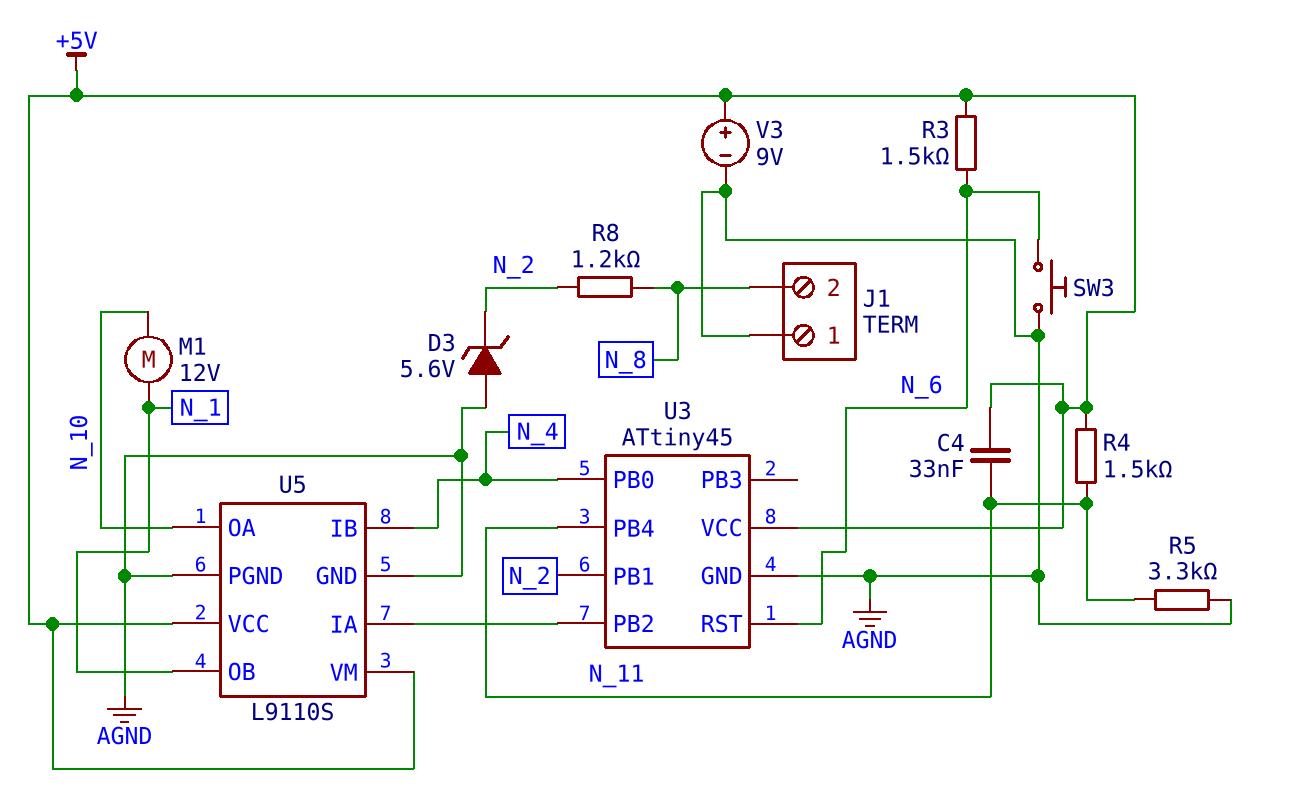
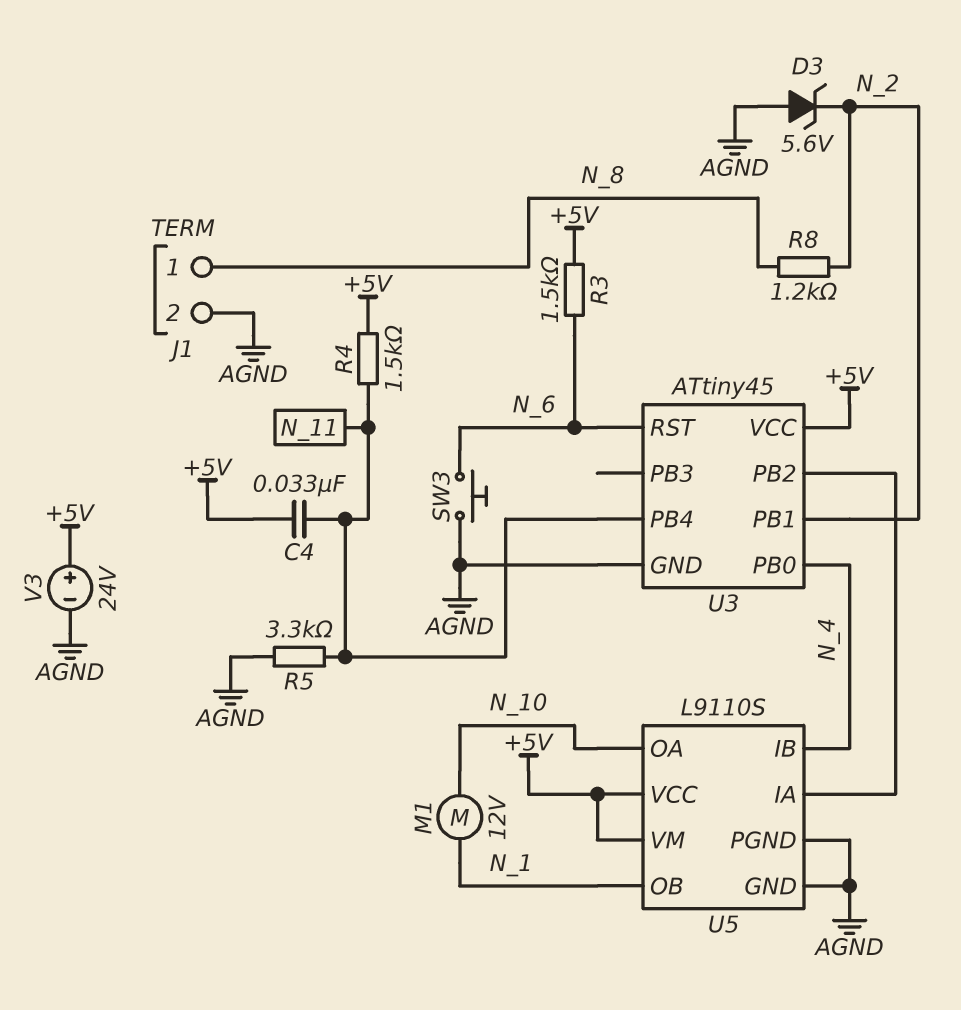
J1 pin 1: AGND -> N_8
J1 pin 2: N_8 -> AGND
V3: 9V (plus +5V, minus AGND) -> 24V (plus +5V, minus AGND)

